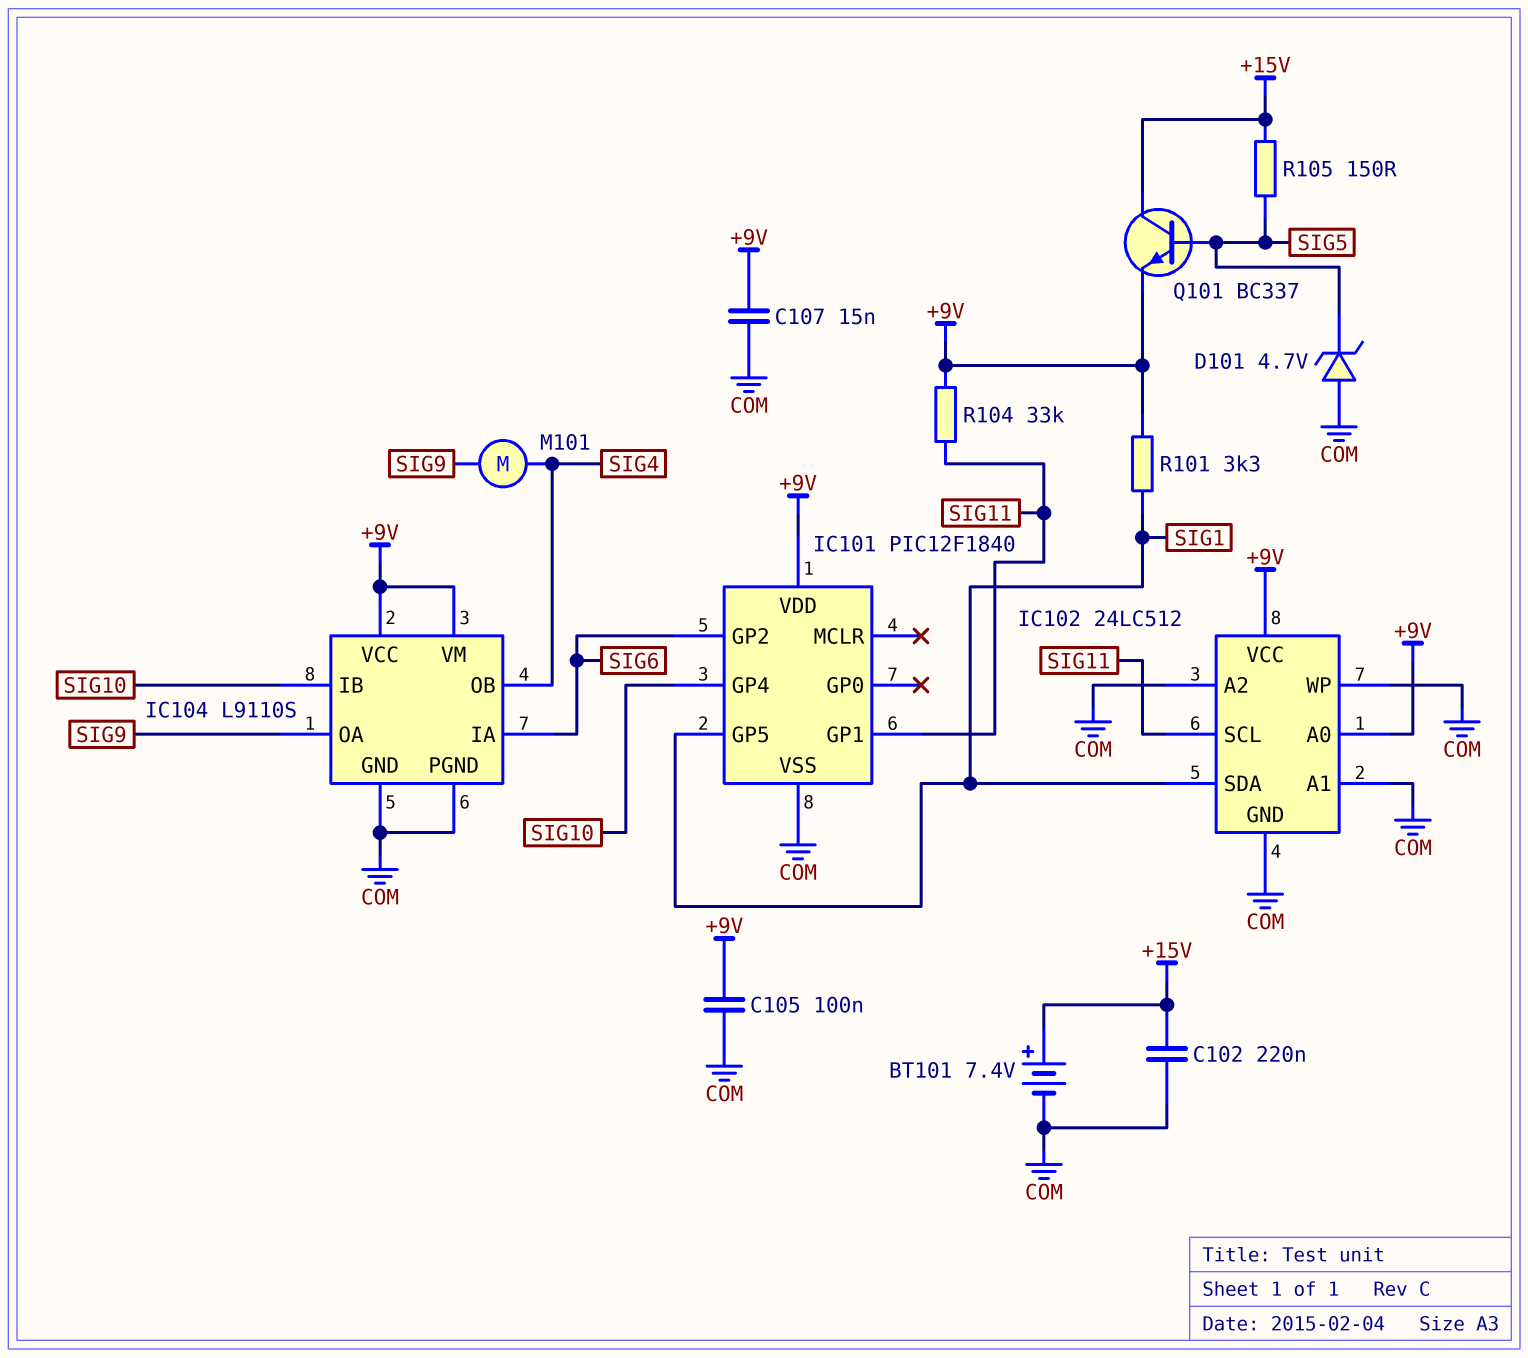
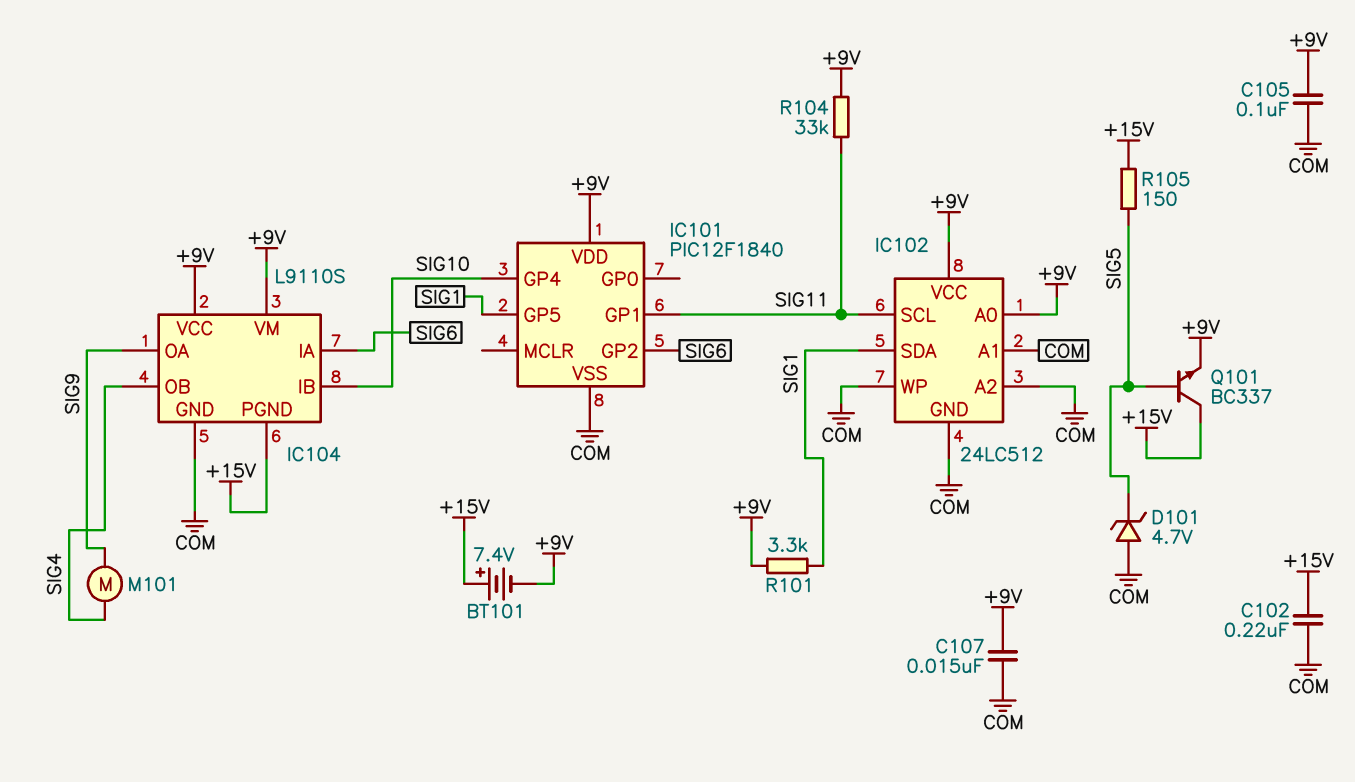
BT101: 7.4V (plus +15V, minus COM) -> 7.4V (plus +15V, minus +9V)
IC104 pin PGND: COM -> +15V

